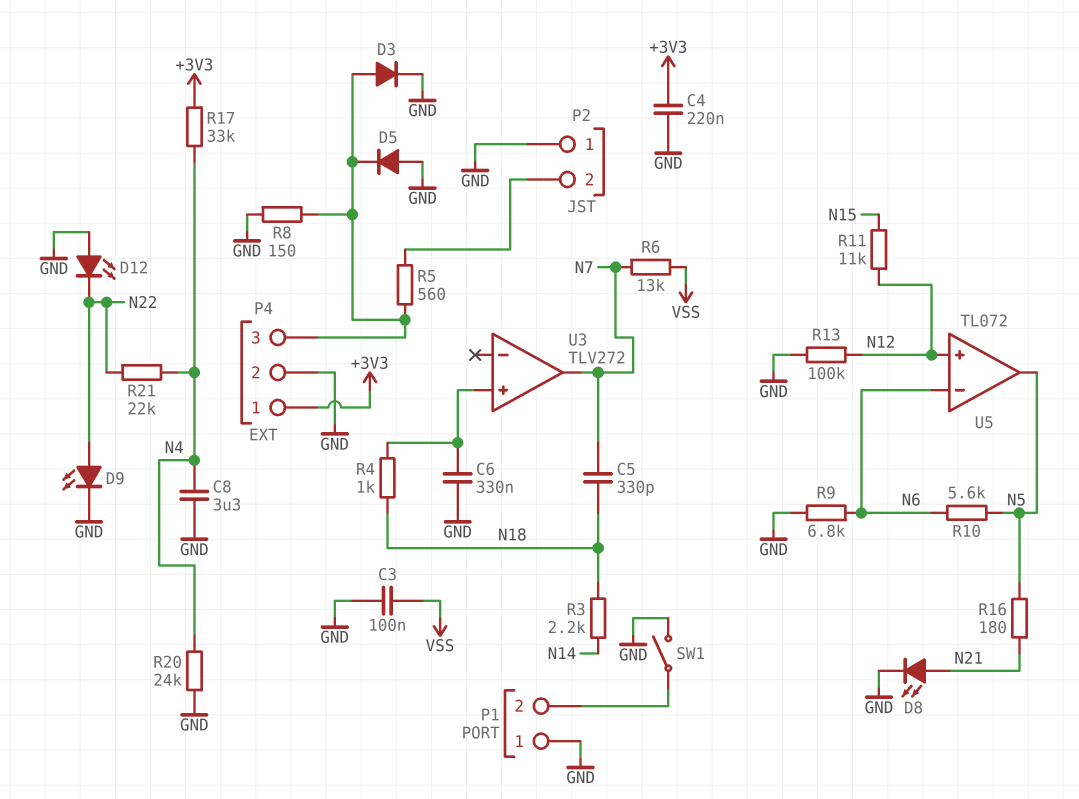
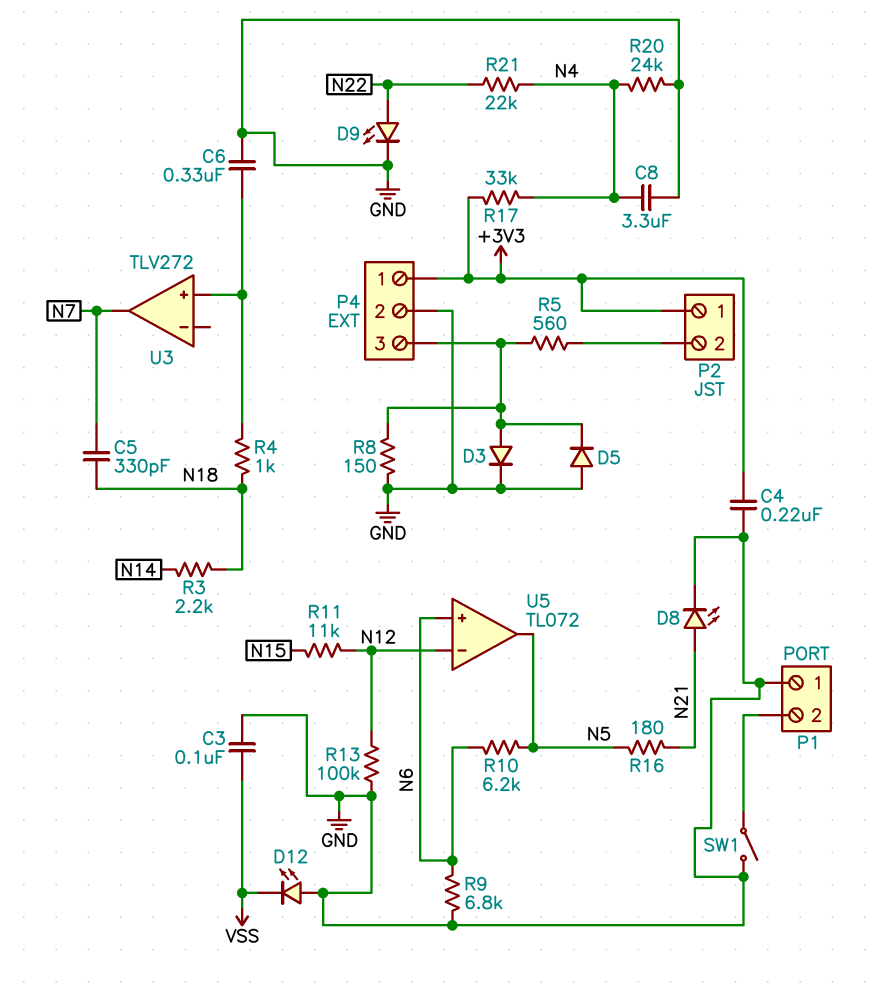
D12: LED (A GND, K N22) -> LED (A GND, K VSS)
P2 pin 1: GND -> +3V3
R6: 13k (N7, VSS) -> none
R10: 5.6k (N5, N6) -> 6.2k (N5, N6)
U5 pin in+: N12 -> N6
U5 pin in-: N6 -> N12

